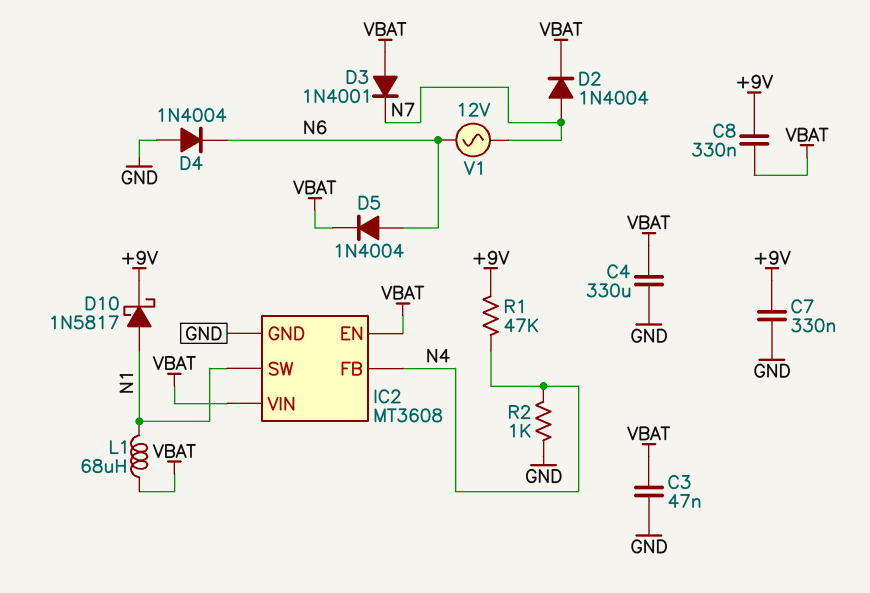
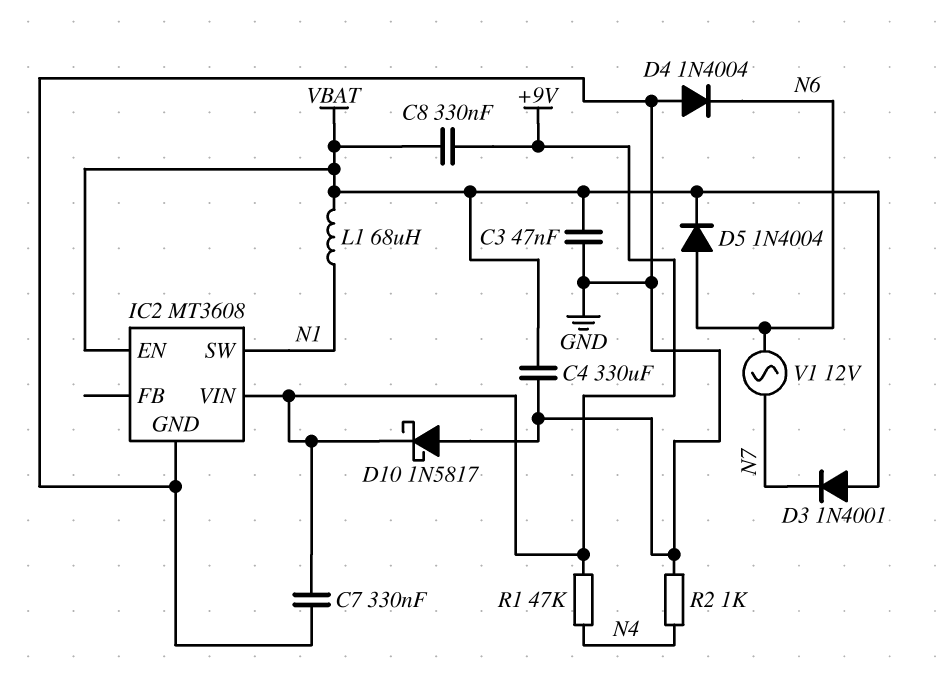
D2: diode 1N4004 (A N7, K VBAT) -> none
D10: schottky 1N5817 (A N1, K +9V) -> schottky 1N5817 (A GND, K +9V)
IC2 pin FB: N4 -> none
IC2 pin VIN: VBAT -> +9V

